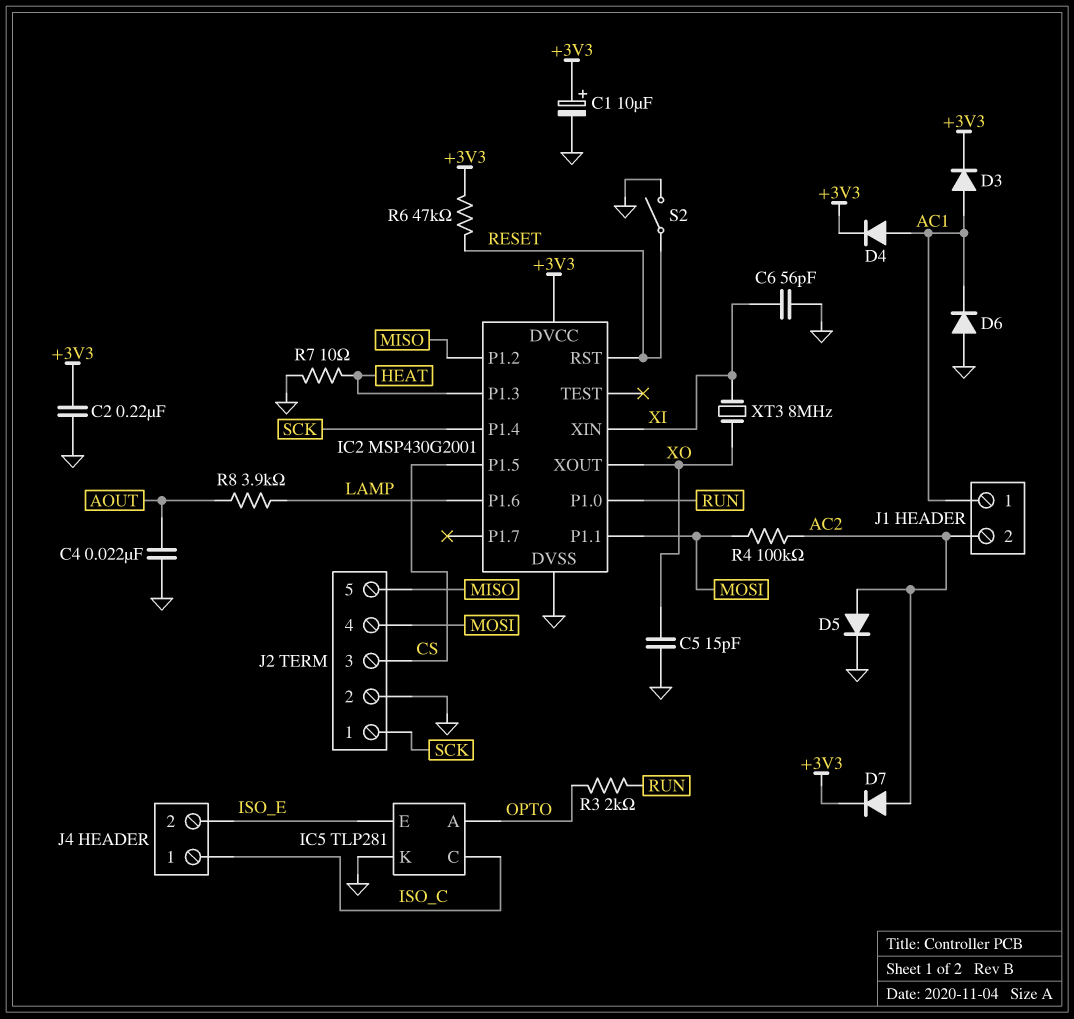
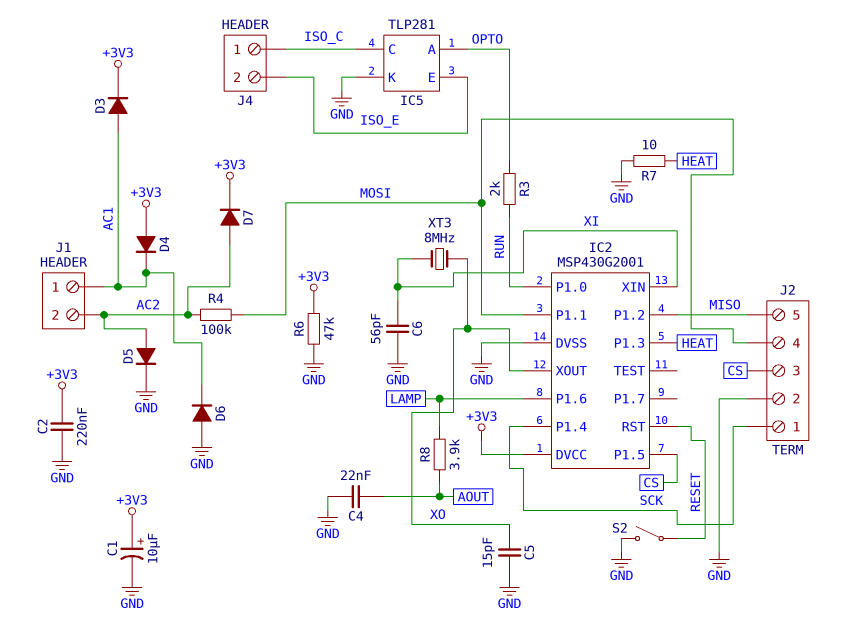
D4: diode (A AC1, K +3V3) -> diode (A +3V3, K AC1)
R6: 47k (+3V3, RESET) -> 47k (+3V3, GND)

